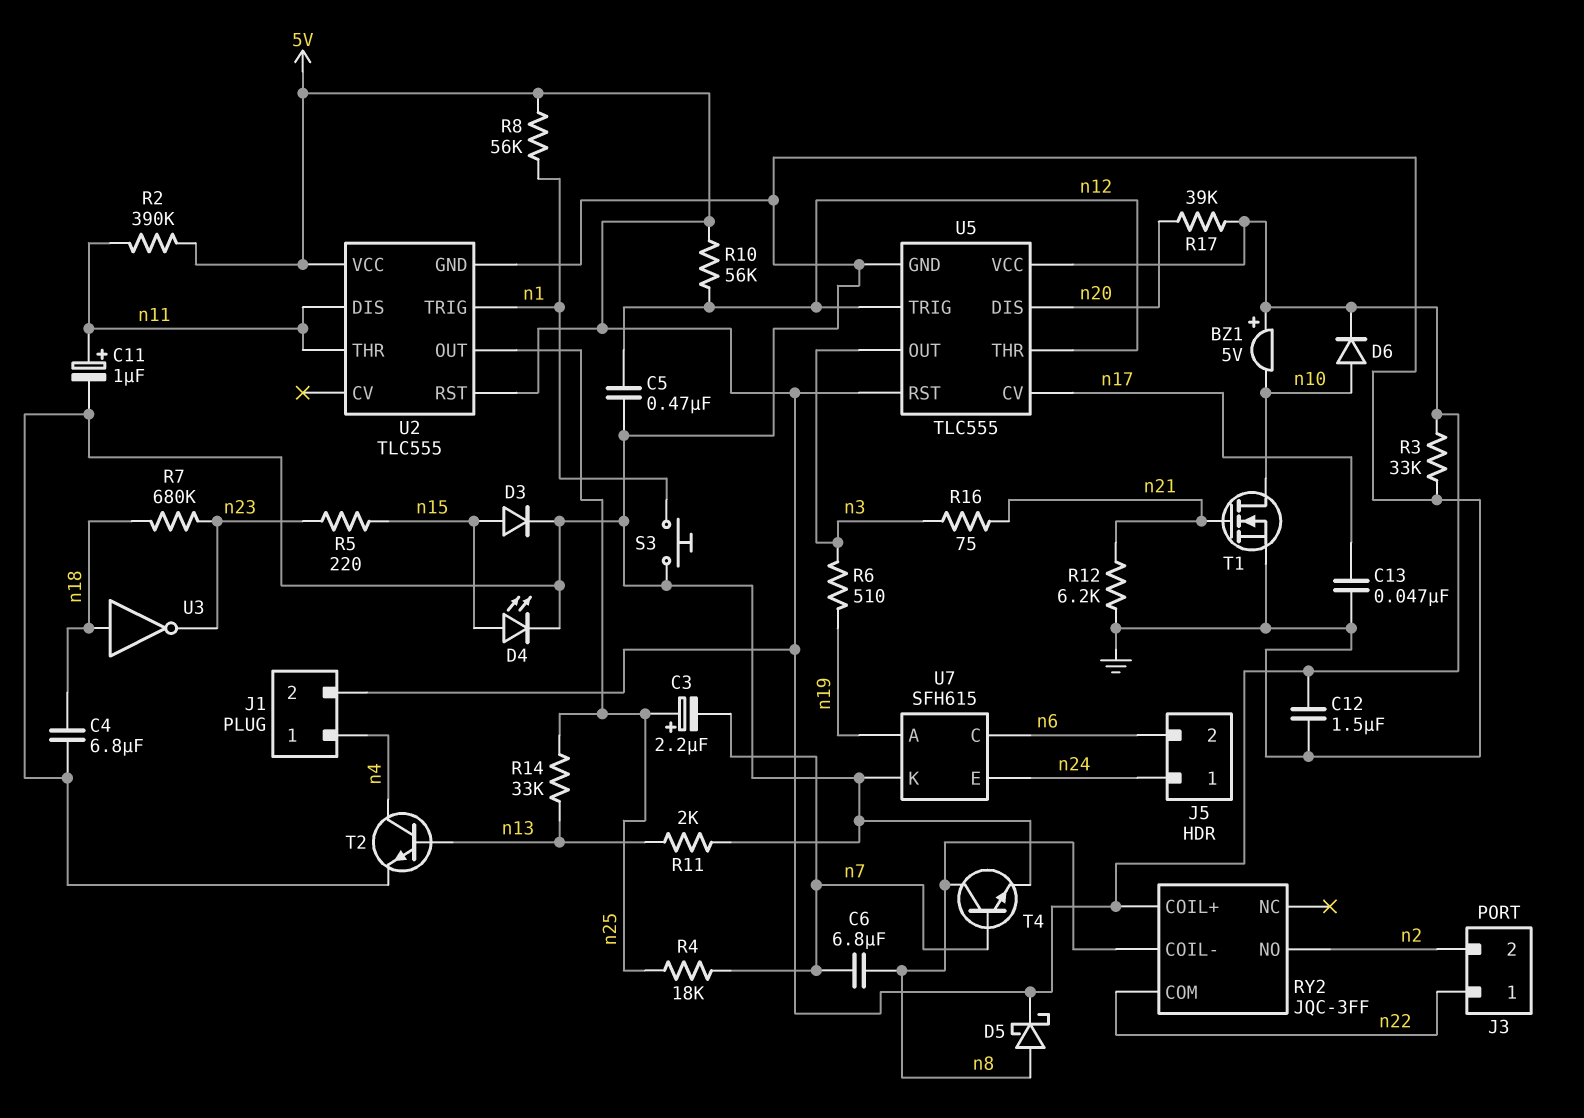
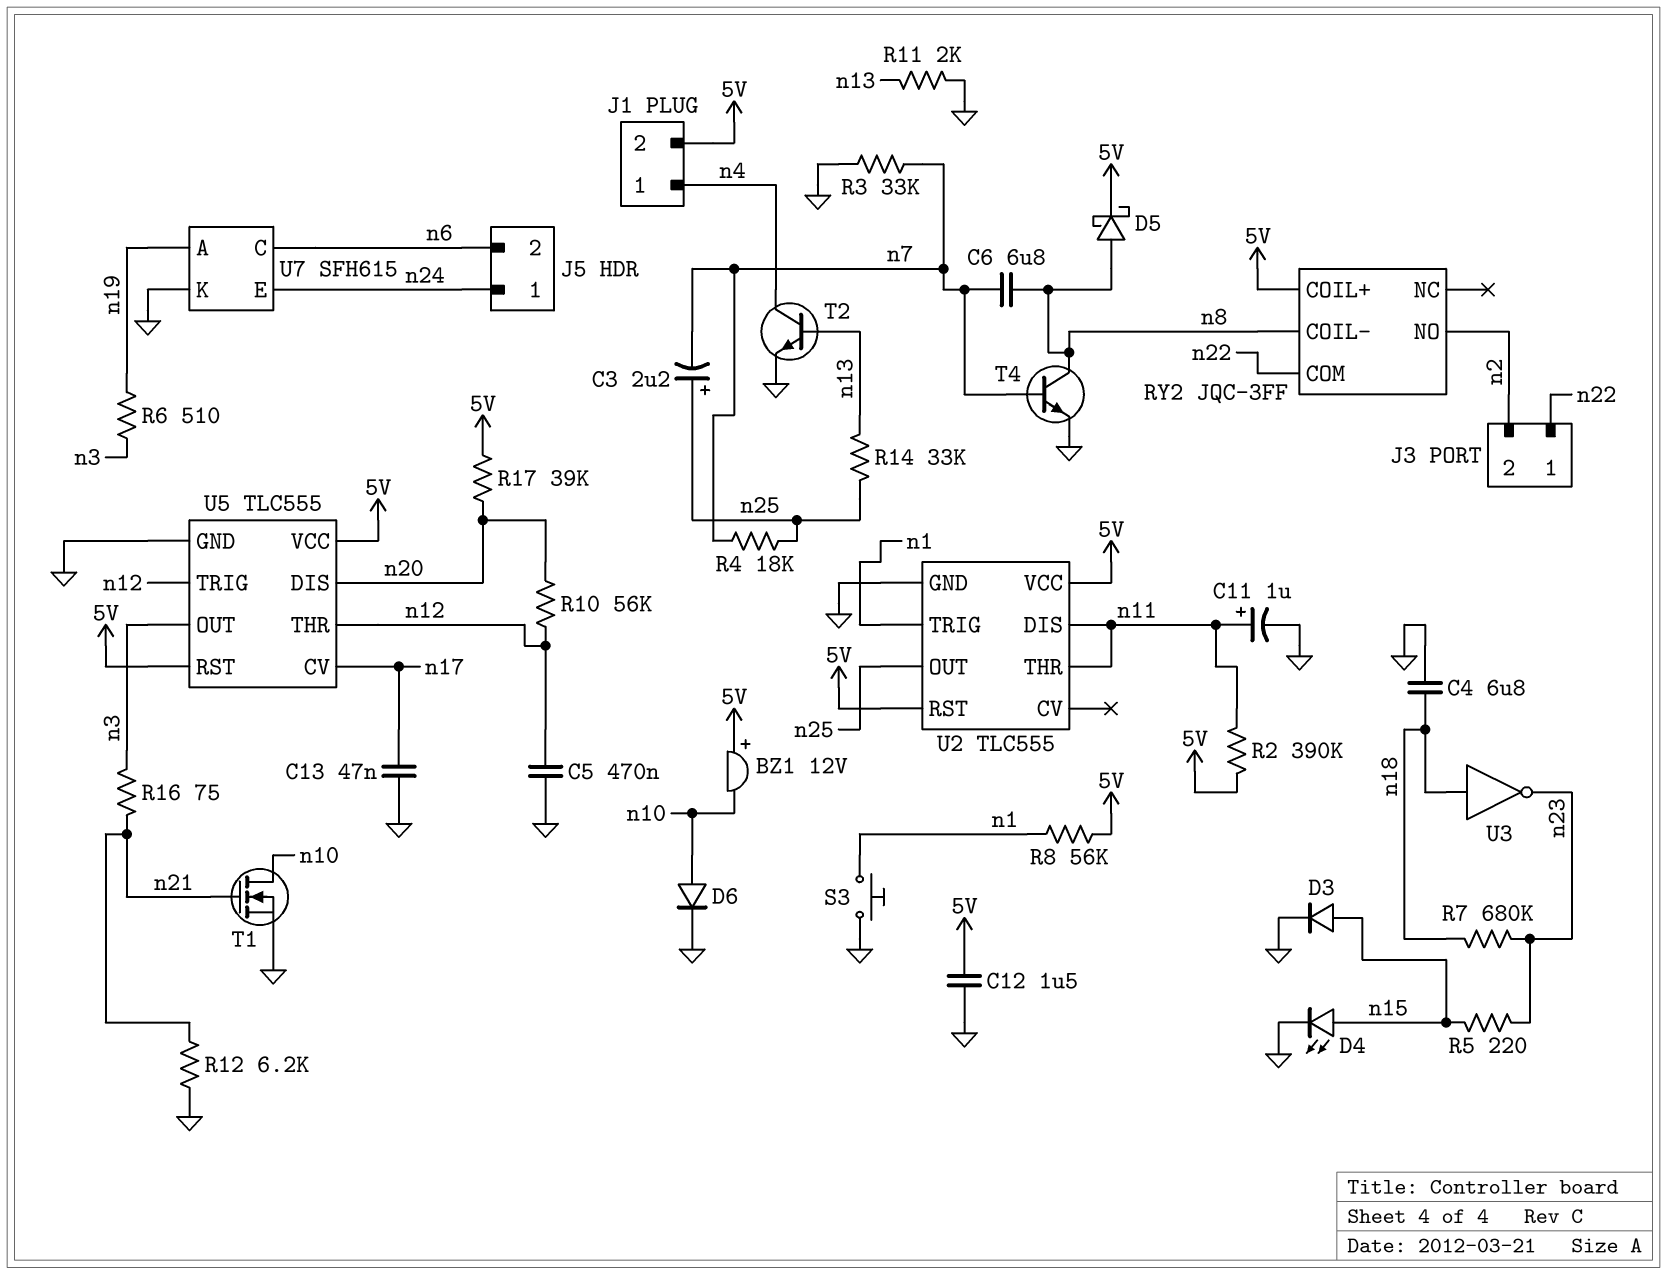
BZ1: buzzer 5V (plus 5V, minus n10) -> buzzer 12V (plus 5V, minus n10)
D6: diode (A n10, K 5V) -> diode (A n10, K GND)
R3: 33k (5V, GND) -> 33k (GND, n7)
R10: 56k (5V, n12) -> 56k (n12, n20)

